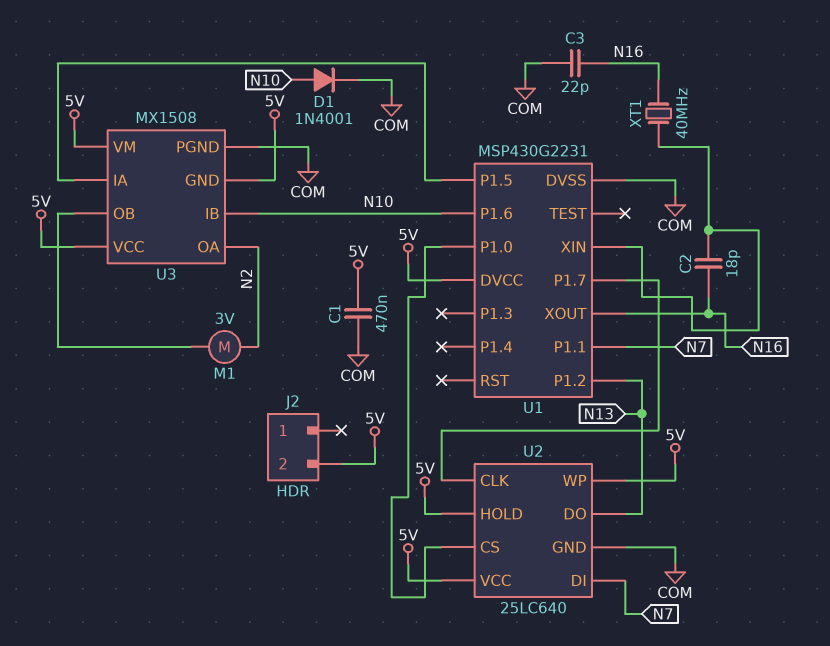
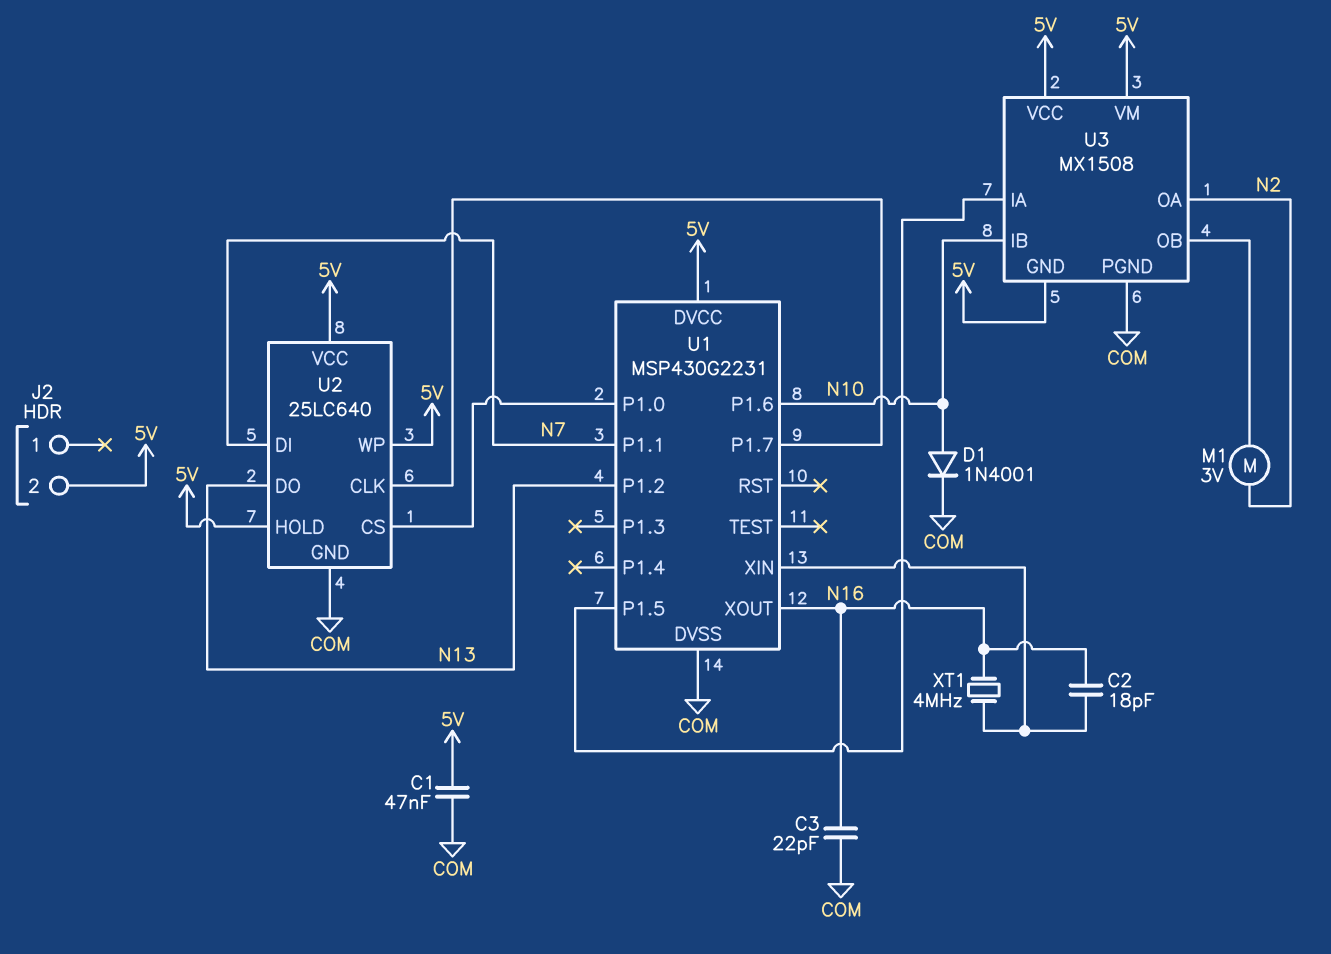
C1: 470nF (5V, COM) -> 47nF (5V, COM)
XT1: 40MHz (N16, U1/XIN) -> 4MHz (N16, U1/XIN)

